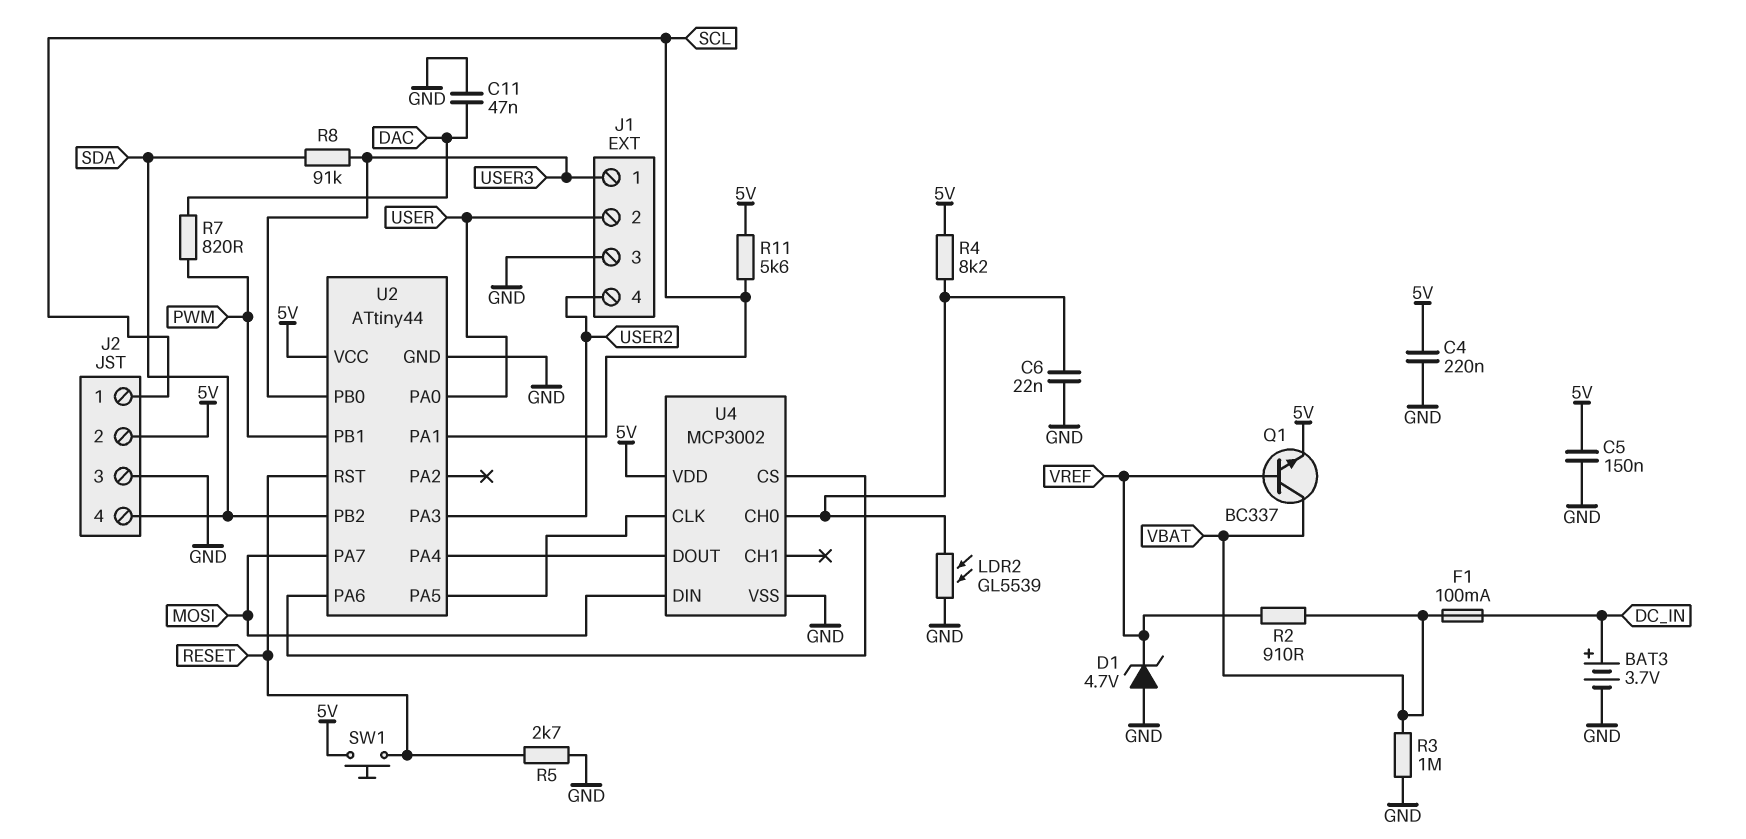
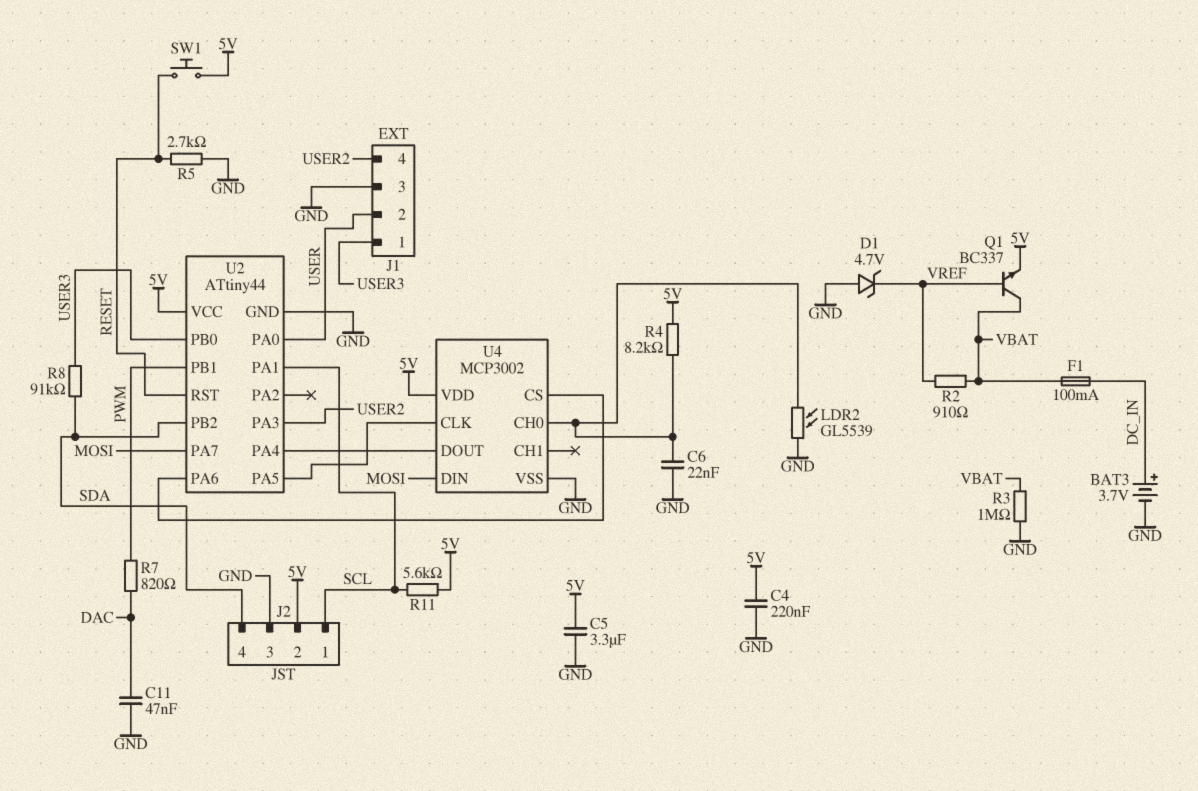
C5: 150nF (5V, GND) -> 3.3uF (5V, GND)

